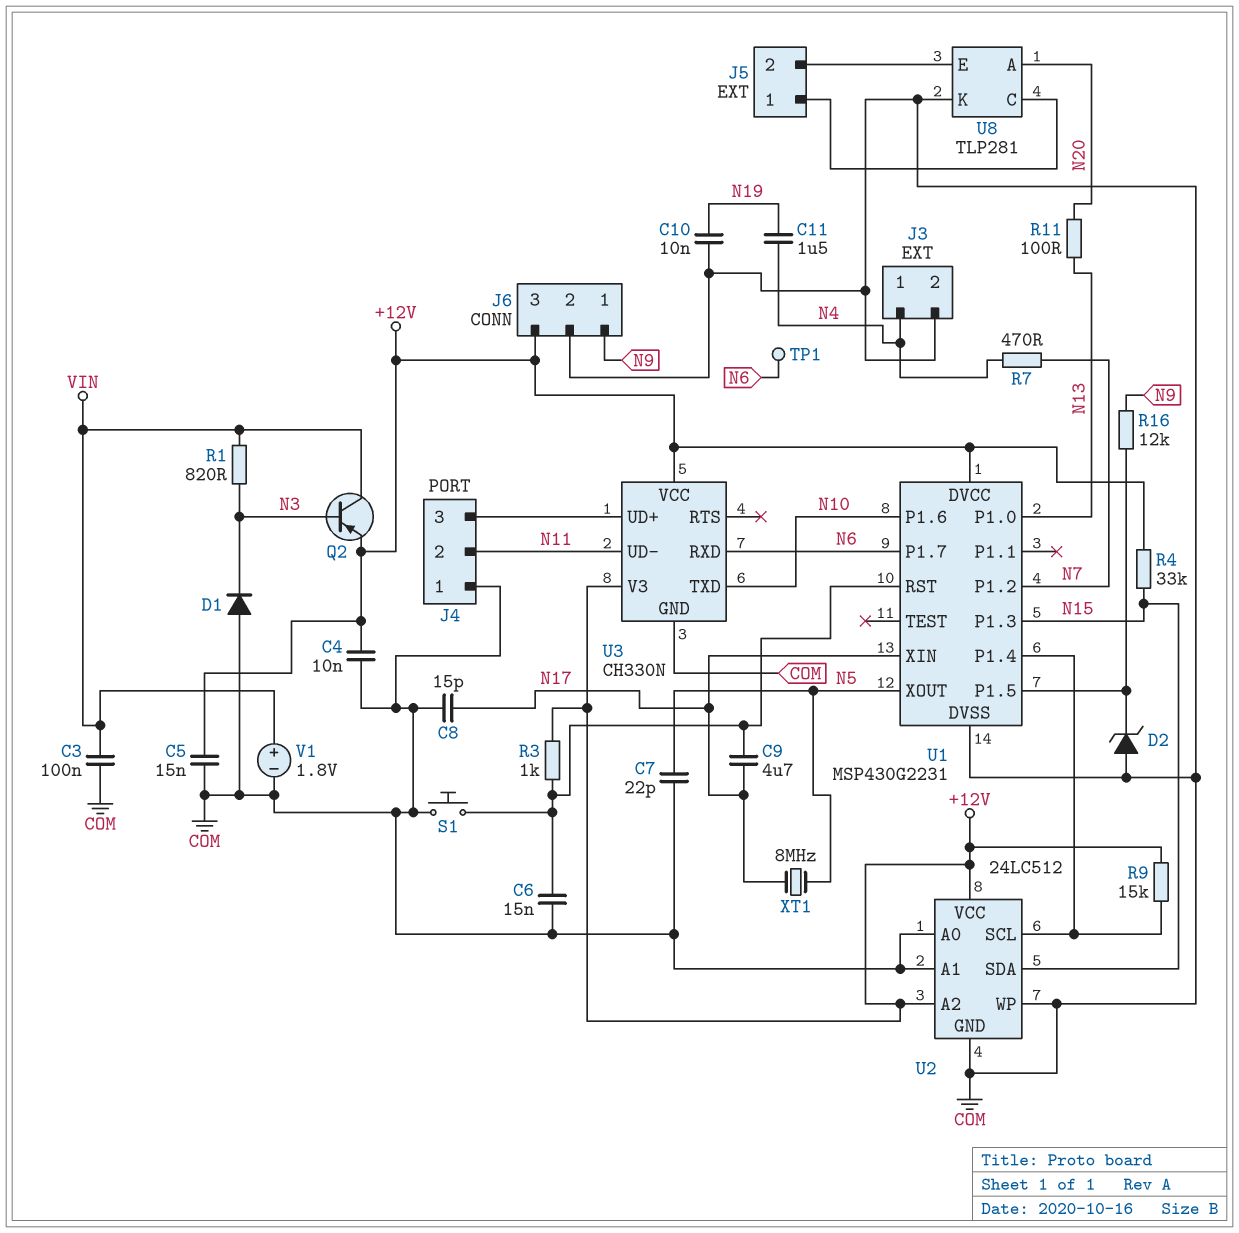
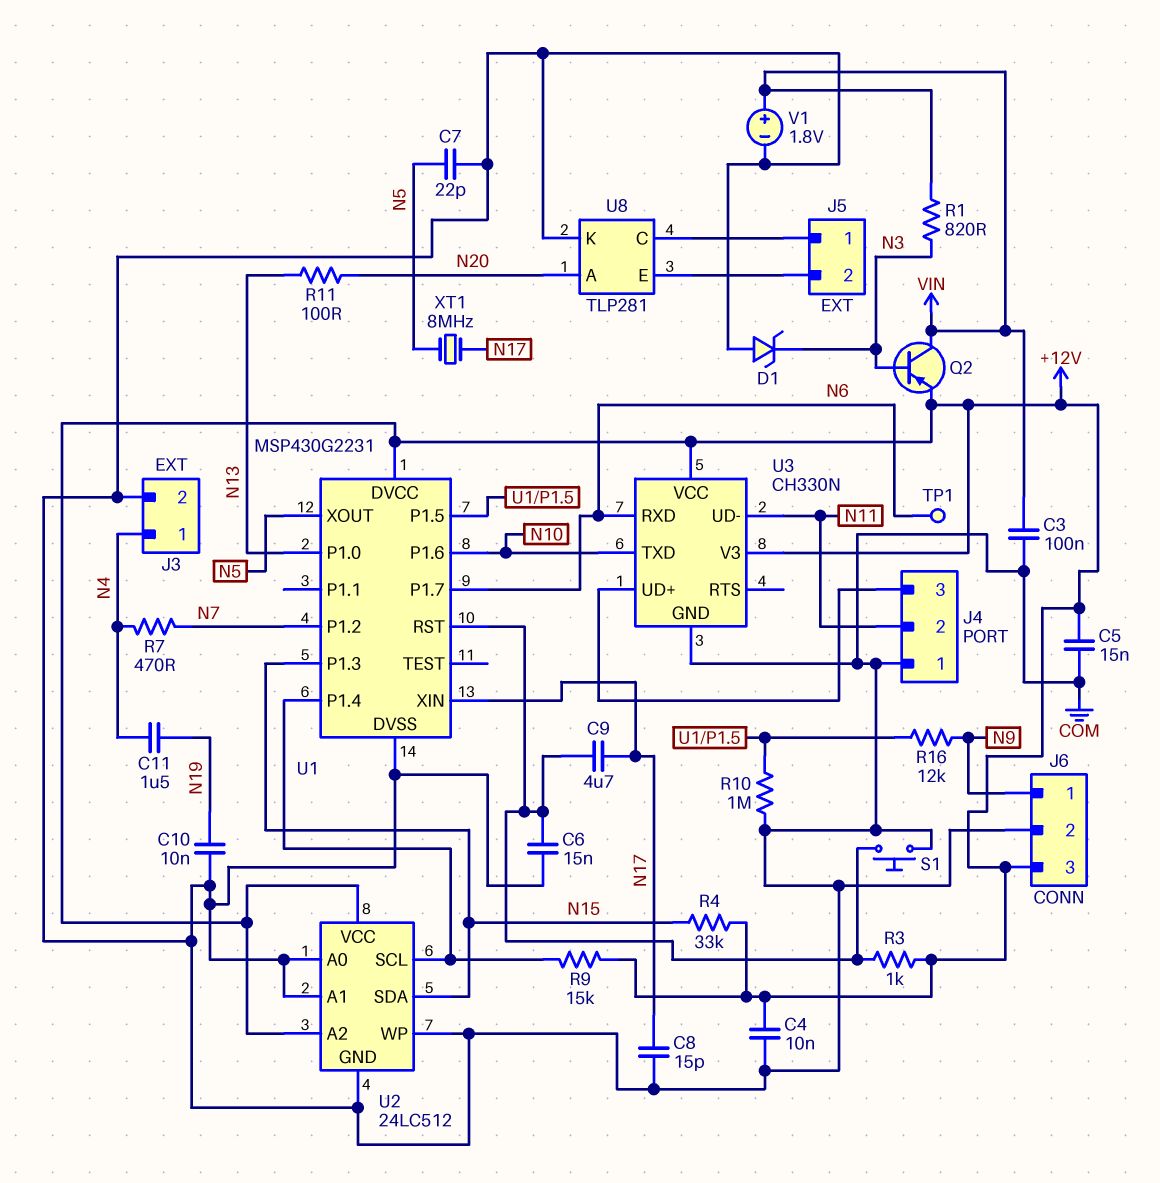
D1: diode (A COM, K N3) -> zener (A COM, K N3)
D2: zener (A COM, K U1/P1.5) -> none
R10: none -> 1M (COM, U1/P1.5)

